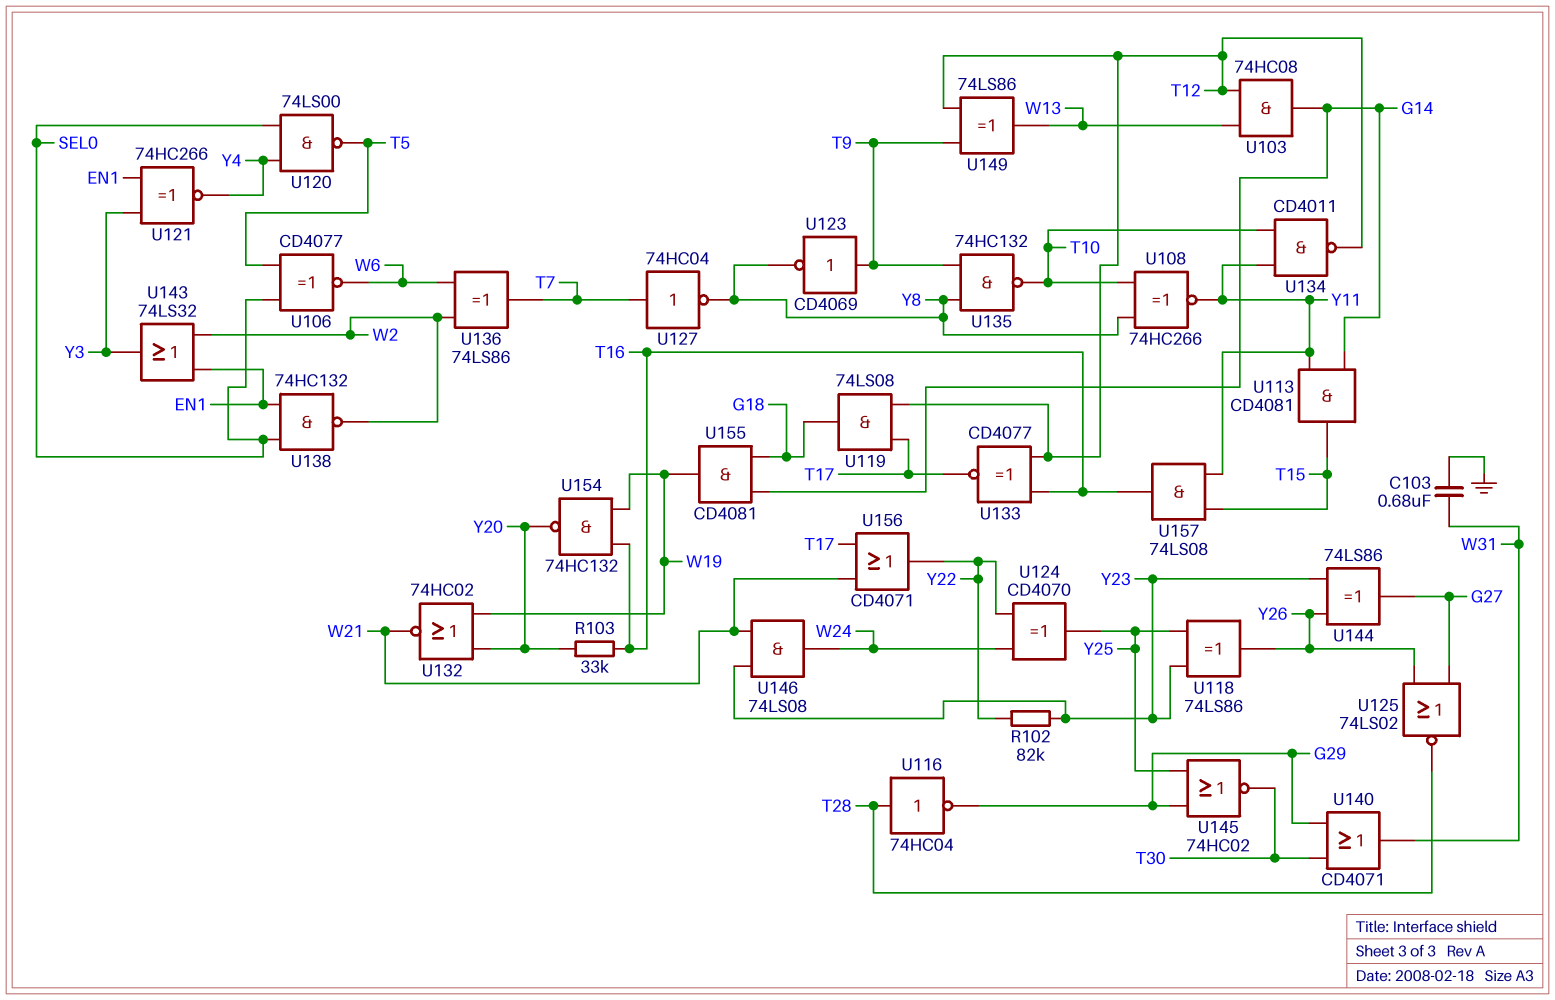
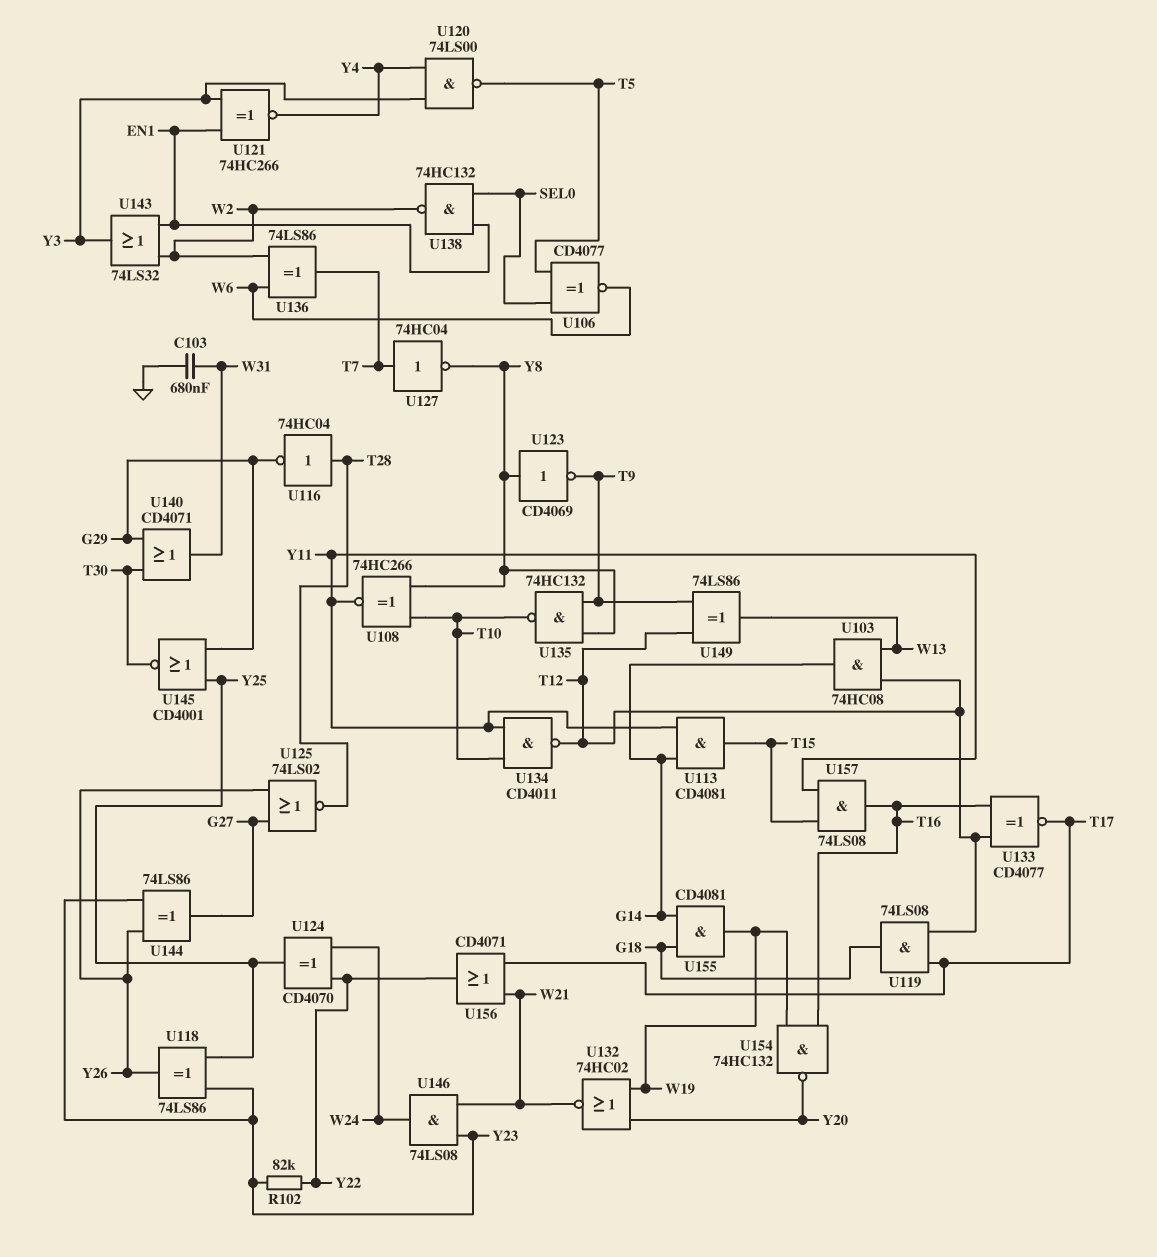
R103: 33k (T16, Y20) -> none
U120: NAND 74LS00 (in SEL0, in Y4, out T5) -> NAND 74LS00 (in Y3, in Y4, out T5)
U123: NOT CD4069 (in T9, out Y8) -> NOT CD4069 (in Y8, out T9)
U145: NOR 74HC02 (in G29, in Y25, out T30) -> NOR CD4001 (in G29, in Y25, out T30)

